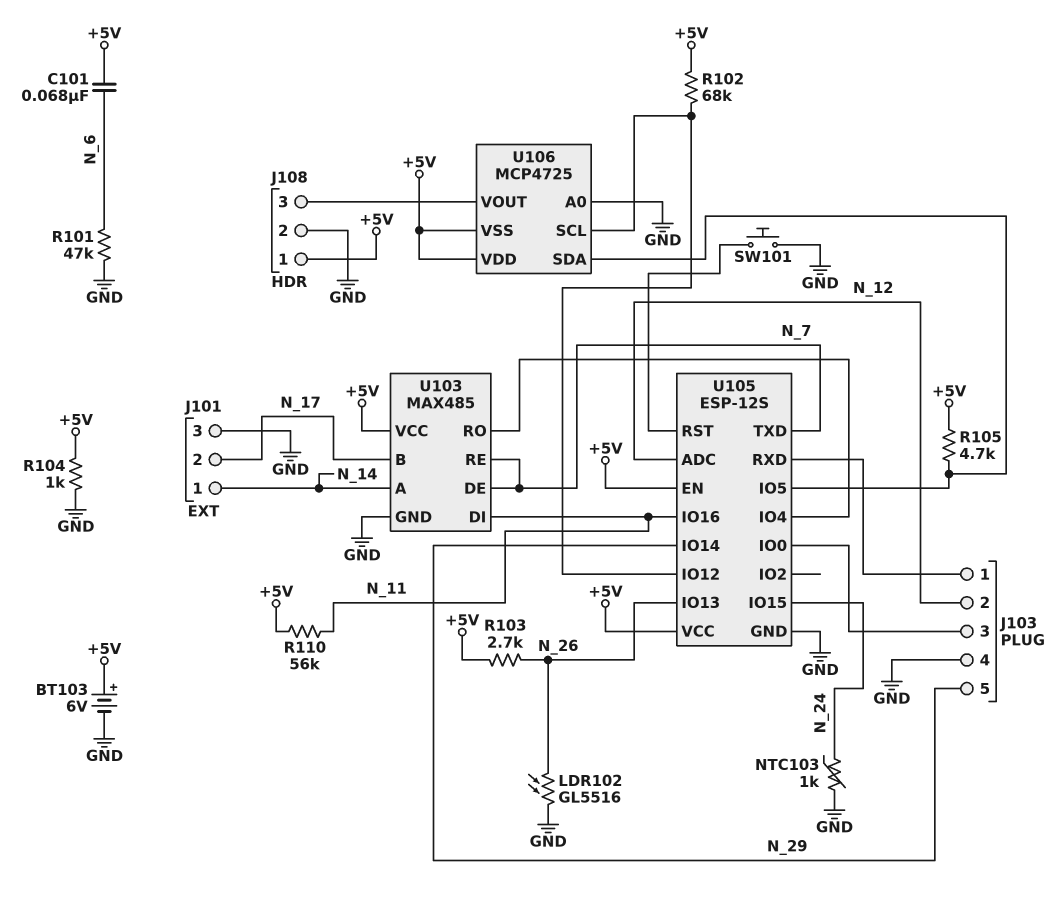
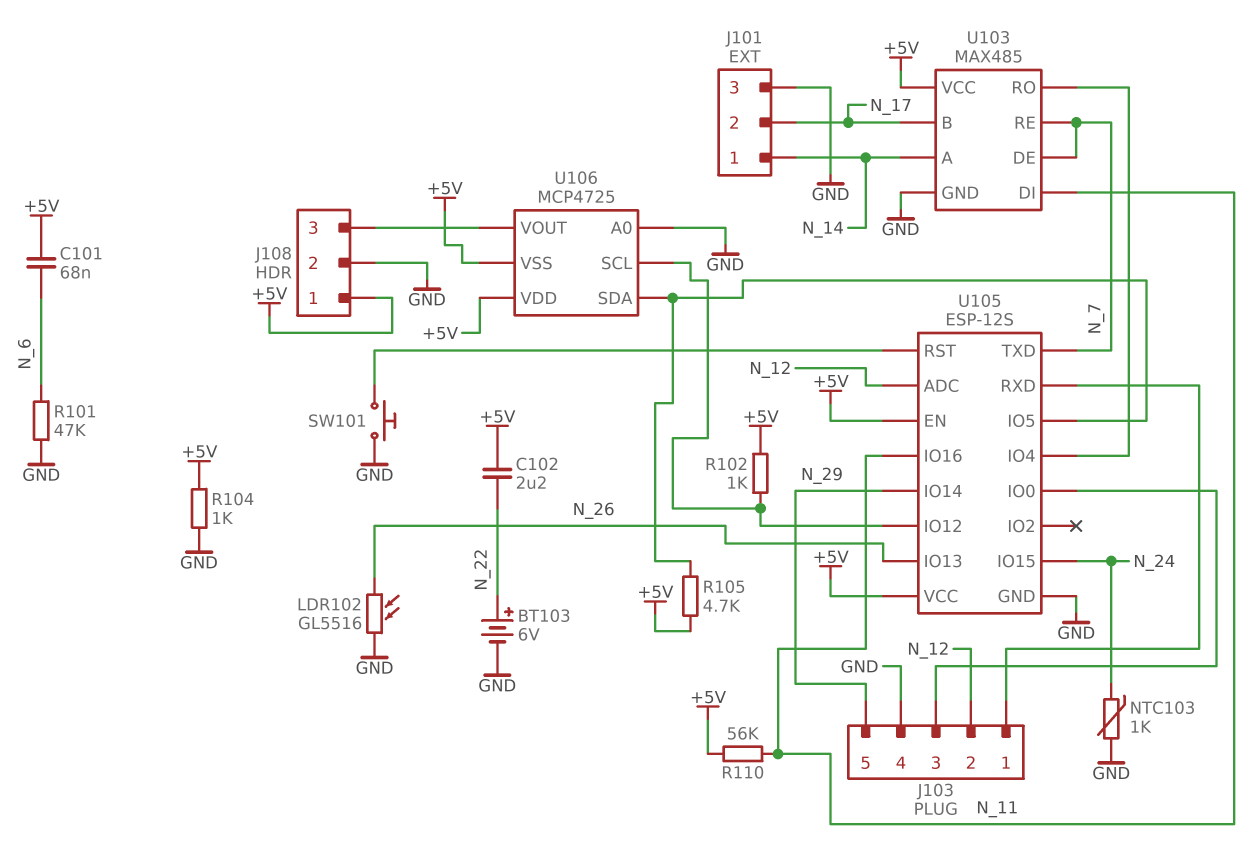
BT103: 6V (plus +5V, minus GND) -> 6V (plus N_22, minus GND)
C102: none -> 2.2uF (+5V, N_22)
R102: 68k (+5V, U105/IO12) -> 1k (+5V, U105/IO12)
R103: 2.7k (+5V, N_26) -> none

